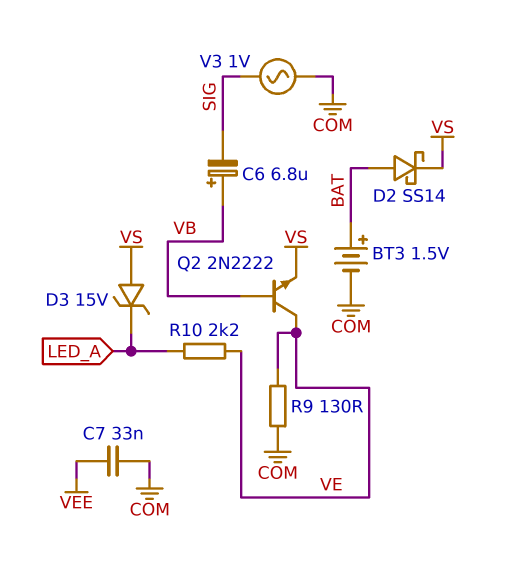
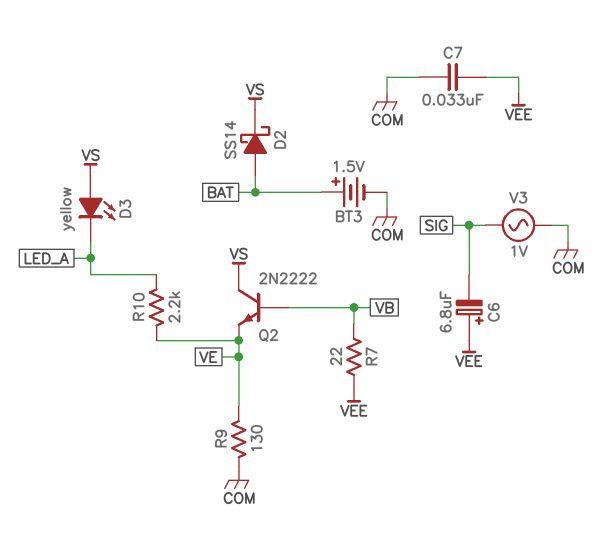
C6: 6.8uF (plus VB, minus SIG) -> 6.8uF (plus VEE, minus SIG)
D3: zener 15V (A VS, K LED_A) -> LED yellow (A VS, K LED_A)
Q2: NPN 2N2222 (B VB, C VE, E VS) -> NPN 2N2222 (B VB, C VS, E VE)
R7: none -> 22 (VB, VEE)

